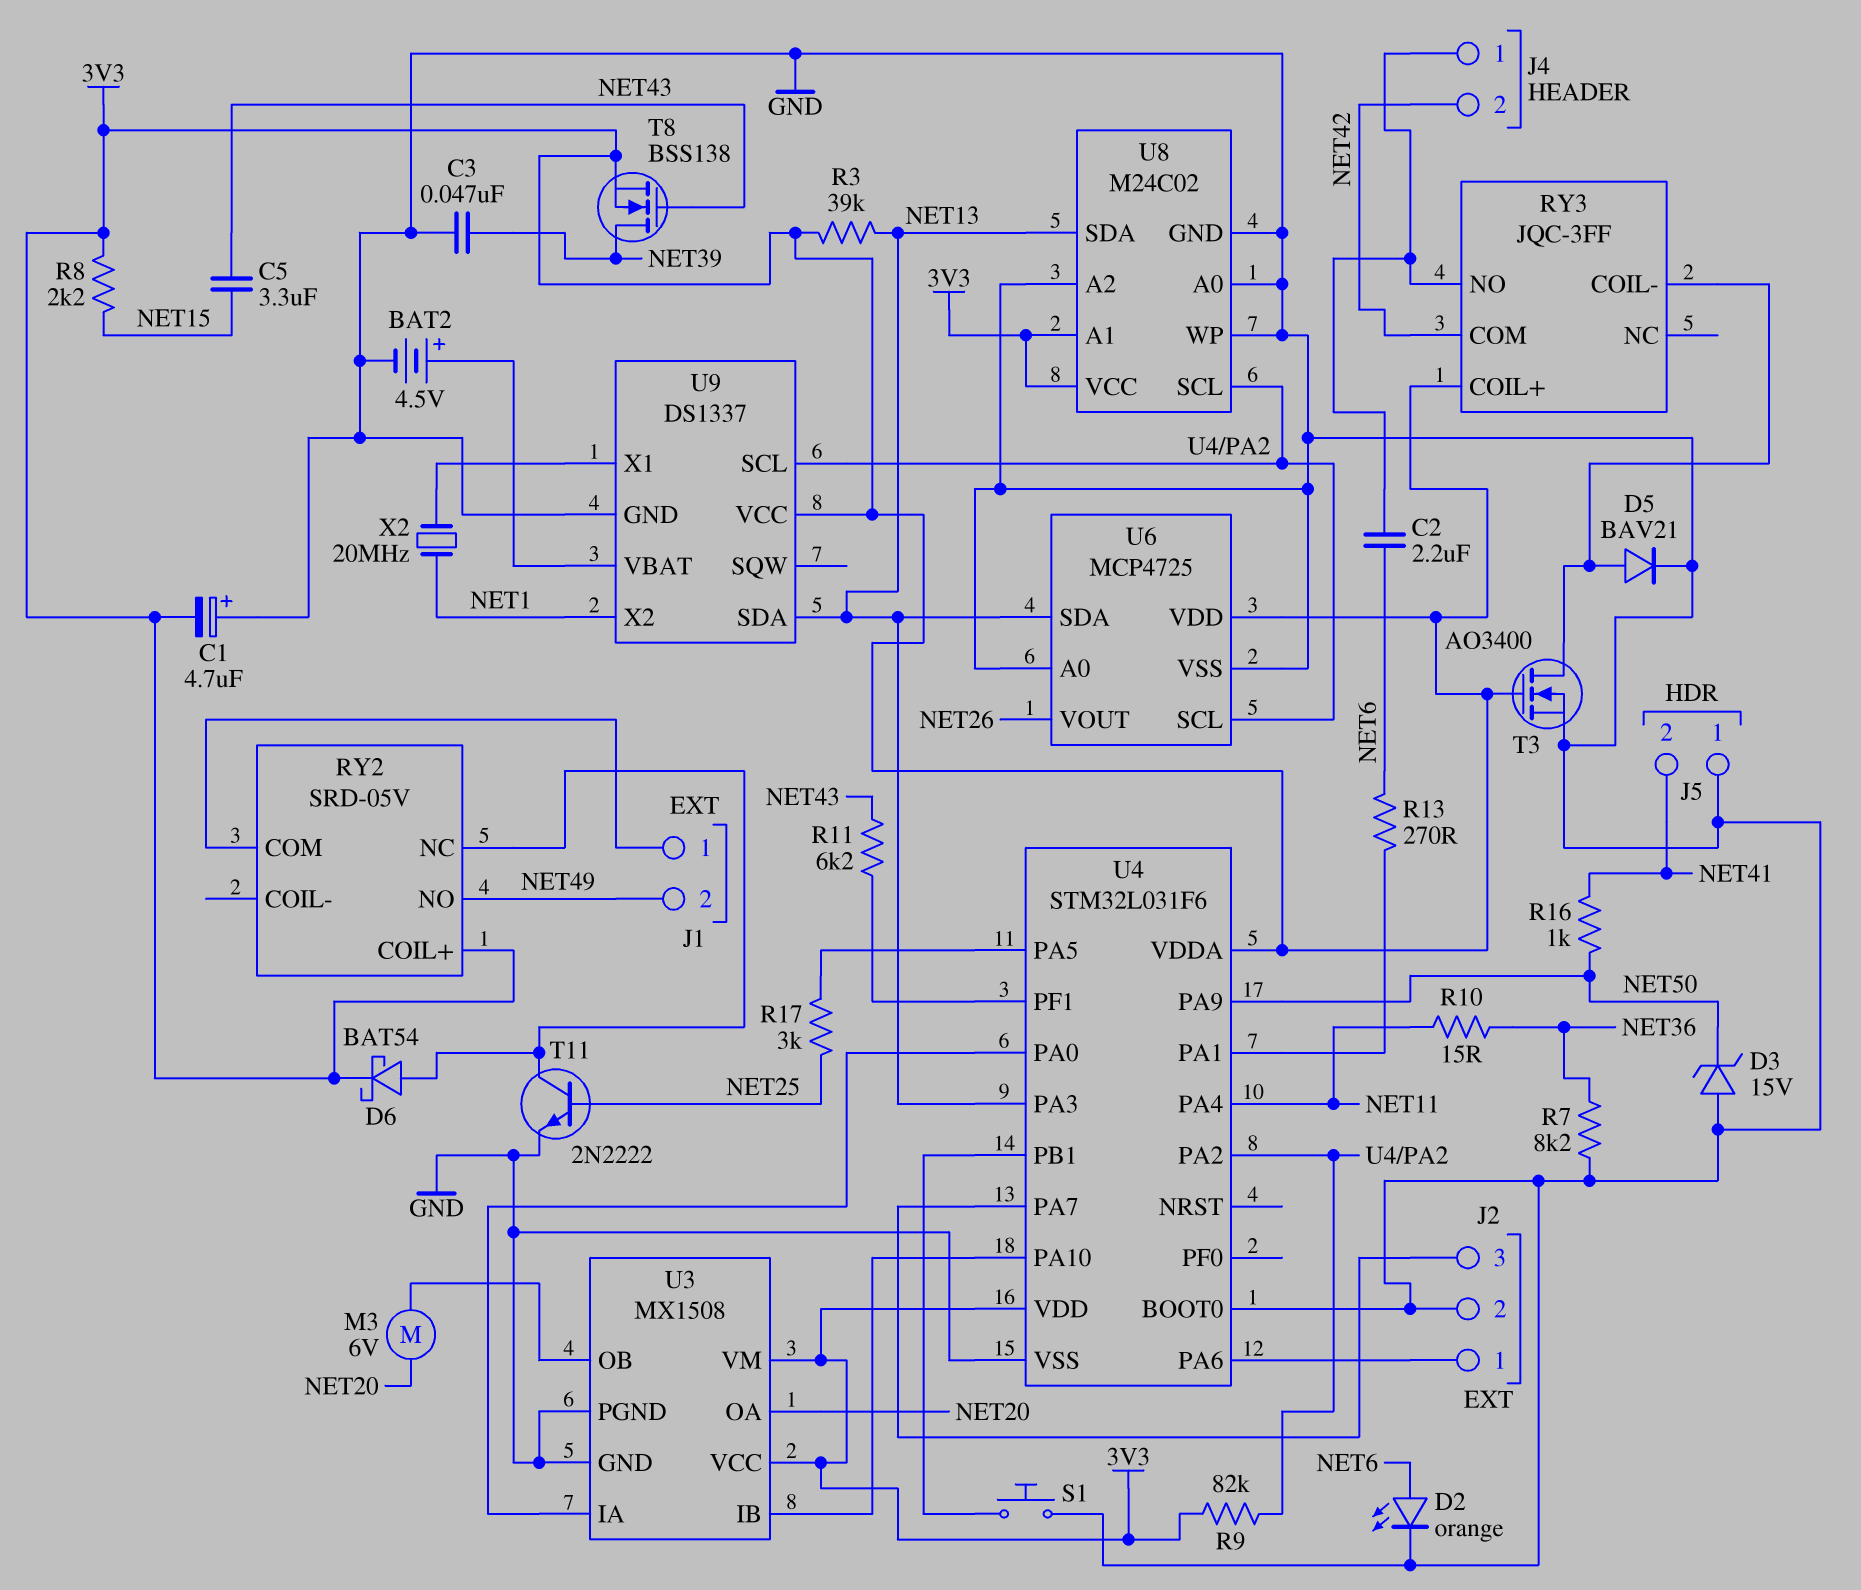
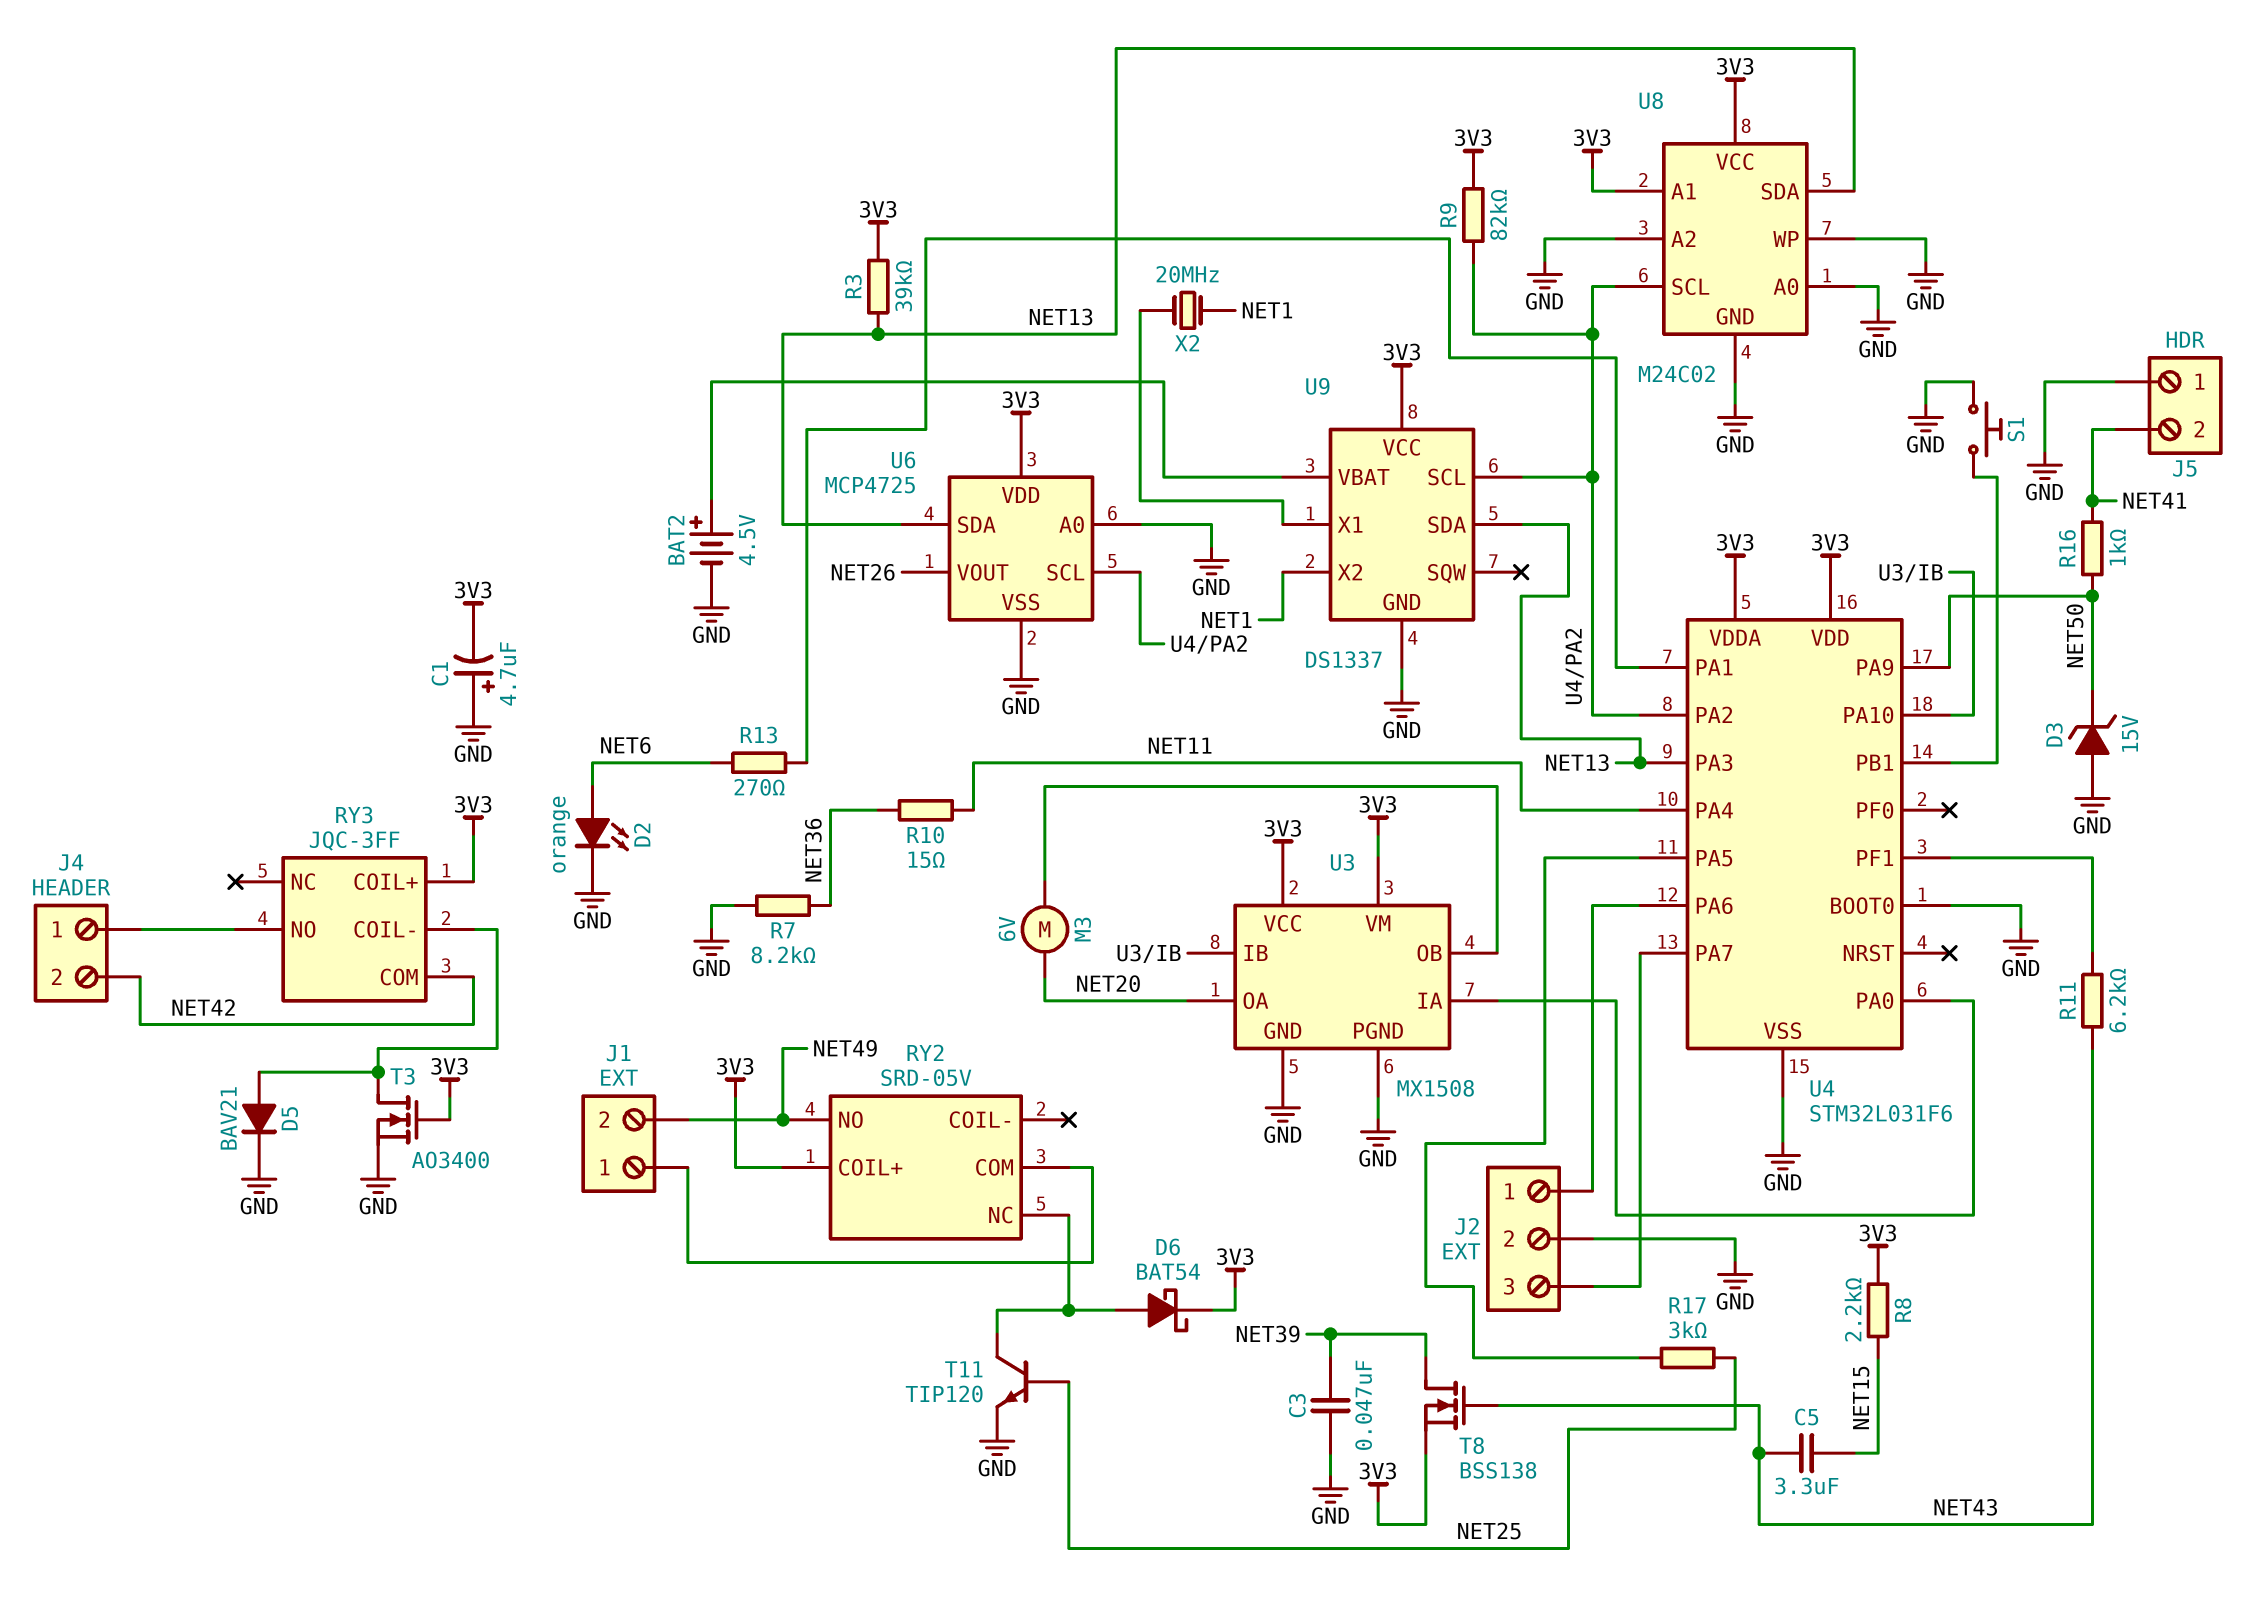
C2: 2.2uF (J4/1, NET6) -> none
T11: NPN 2N2222 (B NET25, C RY2/NC, E GND) -> NPN TIP120 (B NET25, C RY2/NC, E GND)

